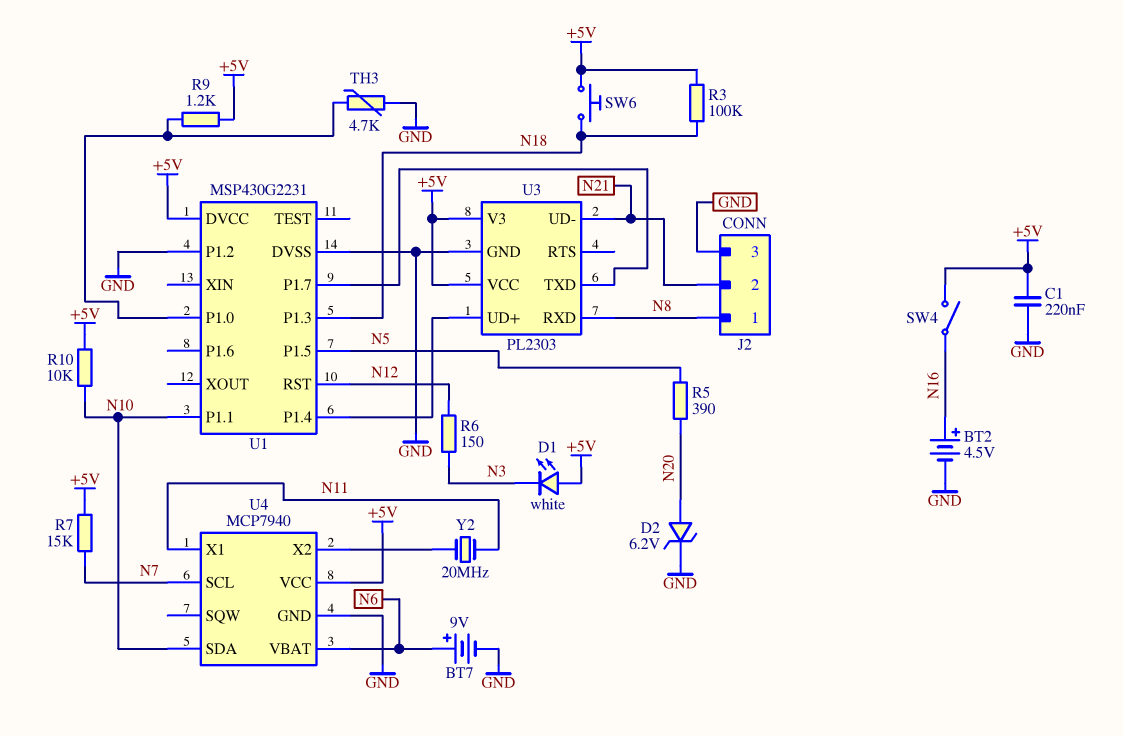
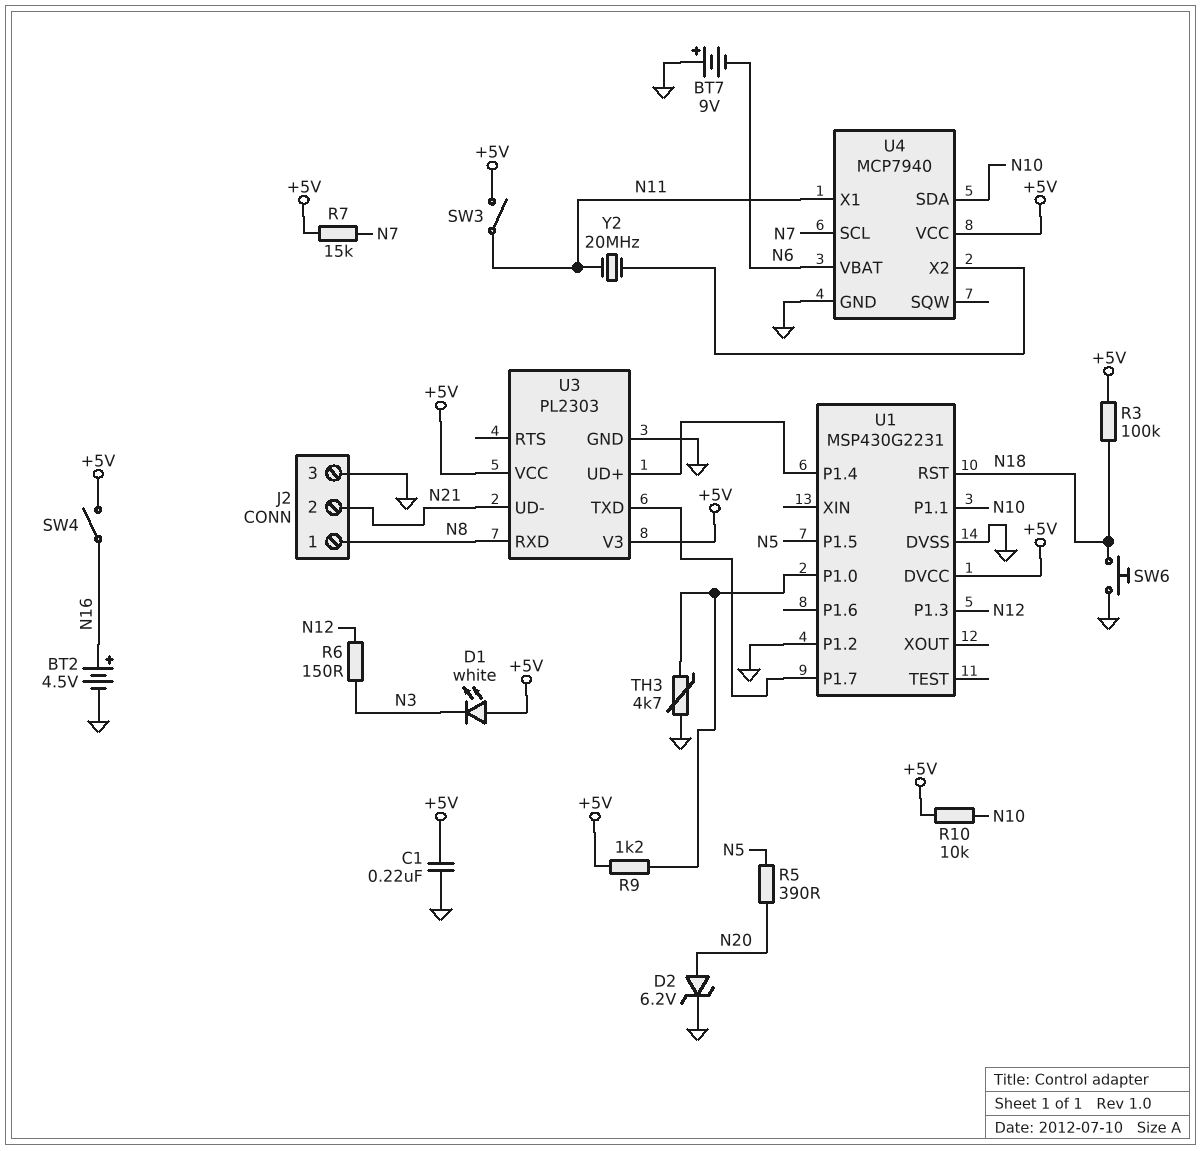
BT7: 9V (plus N6, minus GND) -> 9V (plus GND, minus N6)
SW3: none -> switch (+5V, N11)
SW6: button (+5V, N18) -> button (GND, N18)
U1 pin P1.3: N18 -> N12
U1 pin RST: N12 -> N18

